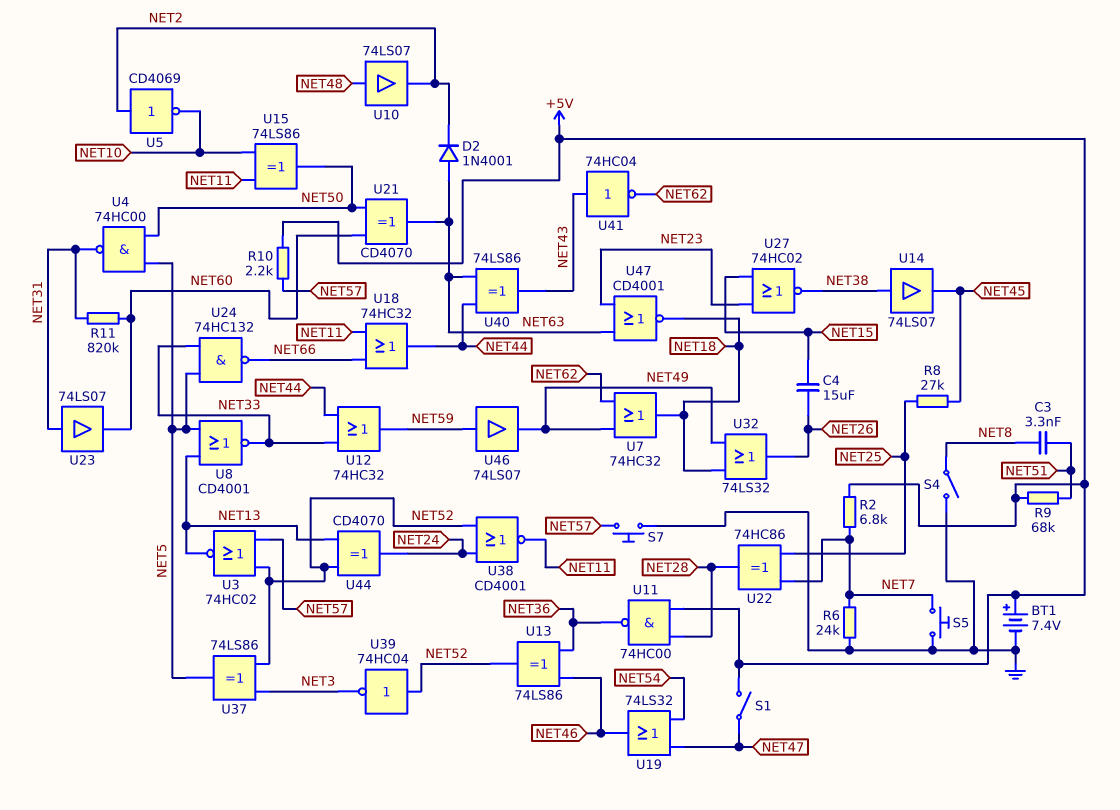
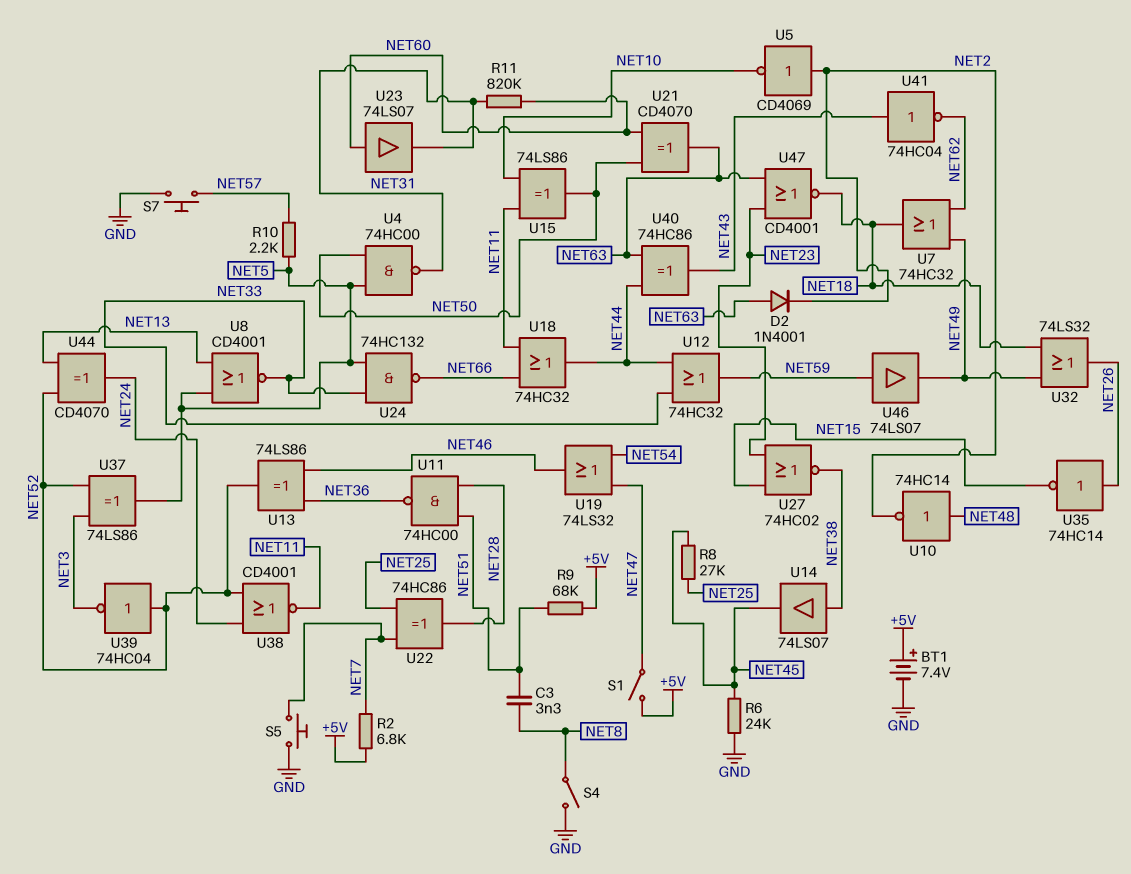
C4: 15uF (NET15, NET26) -> none
R6: 24k (GND, NET7) -> 24k (GND, NET45)
R10: 2.2k (+5V, NET57) -> 2.2k (NET5, NET57)
U3: NOR 74HC02 (in NET52, in NET57, out NET13) -> none
U10: buffer 74LS07 (in NET48, out NET2) -> NOT 74HC14 (in NET48, out NET2)
U11: NAND 74HC00 (in +5V, in NET28, out NET36) -> NAND 74HC00 (in NET28, in NET51, out NET36)
U23: buffer 74LS07 (in NET31, out NET60) -> buffer 74LS07 (in NET60, out NET31)
U35: none -> NOT 74HC14 (in NET26, out NET15)
U40: XOR 74LS86 (in NET44, in NET63, out NET43) -> XOR 74HC86 (in NET44, in NET63, out NET43)

